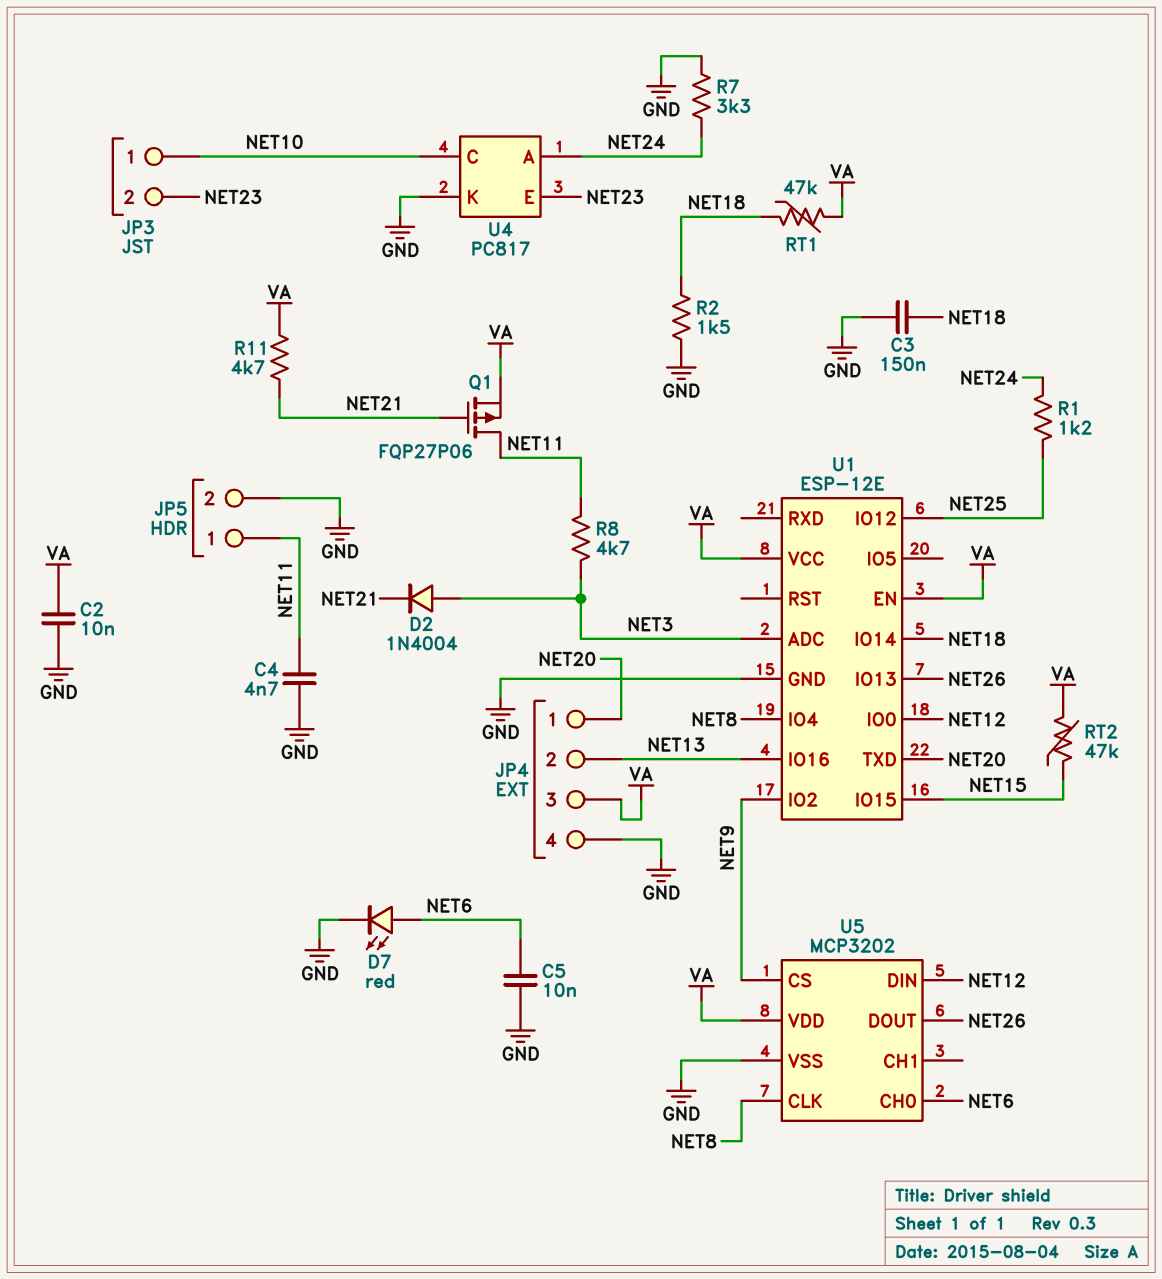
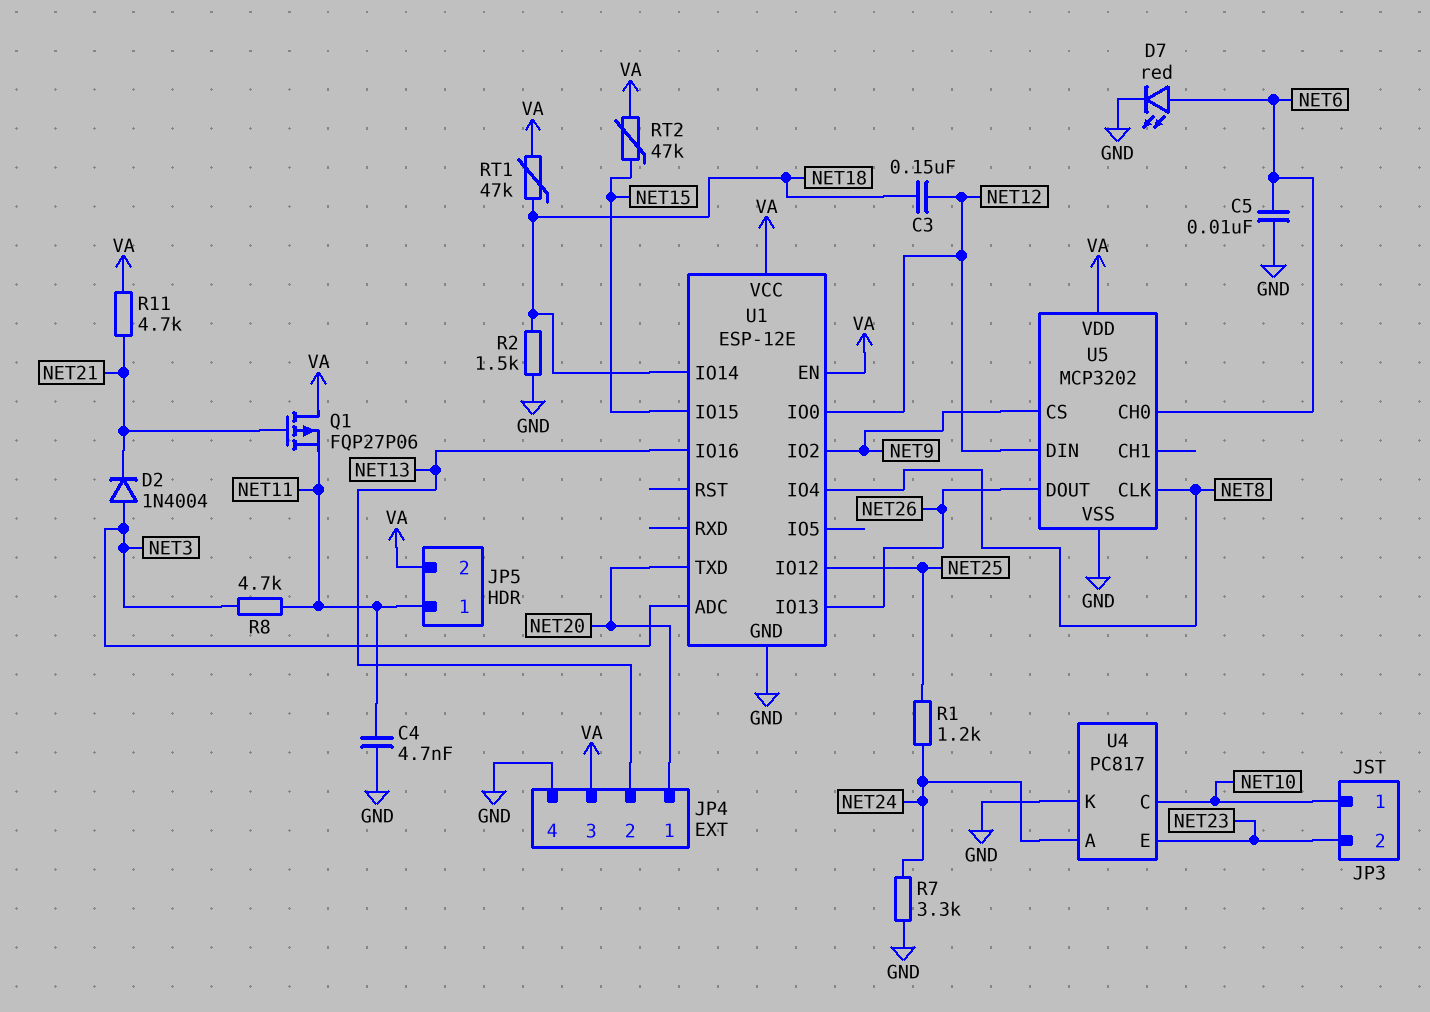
C2: 10nF (GND, VA) -> none
C3: 150nF (GND, NET18) -> 150nF (NET12, NET18)
JP5 pin 2: GND -> VA
Q1: PMOS FQP27P06 (G NET21, D NET11, S VA) -> PMOS FQP27P06 (G NET21, D VA, S NET11)

